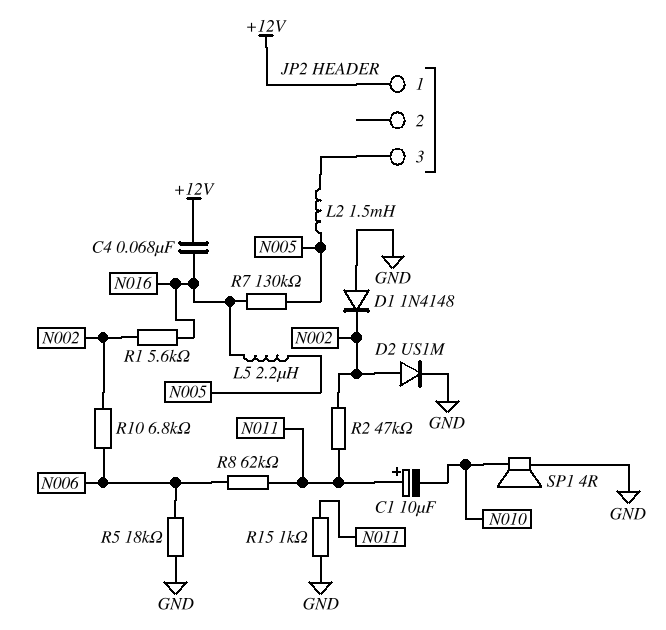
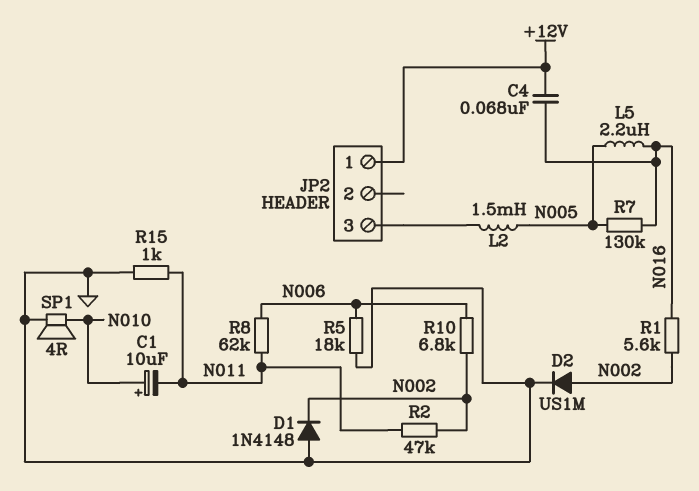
C1: 10uF (plus N011, minus N010) -> 10uF (plus N010, minus N011)

